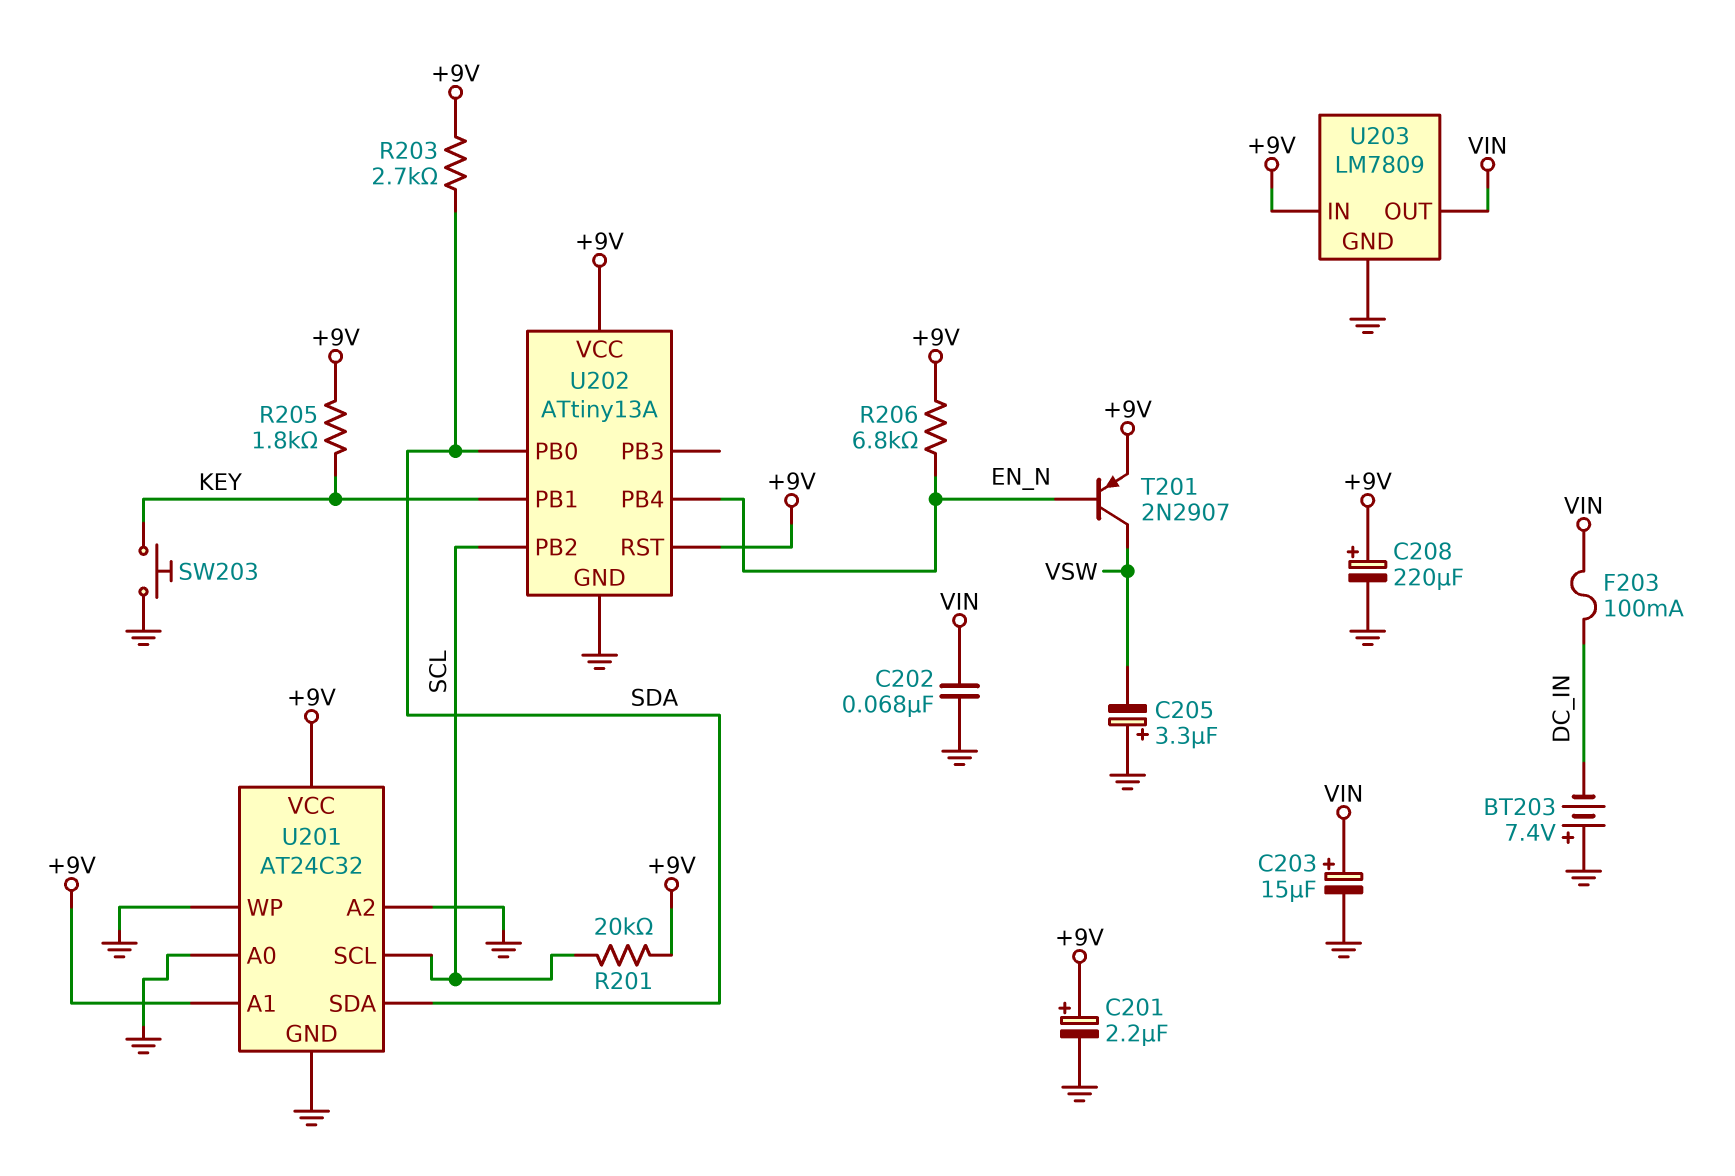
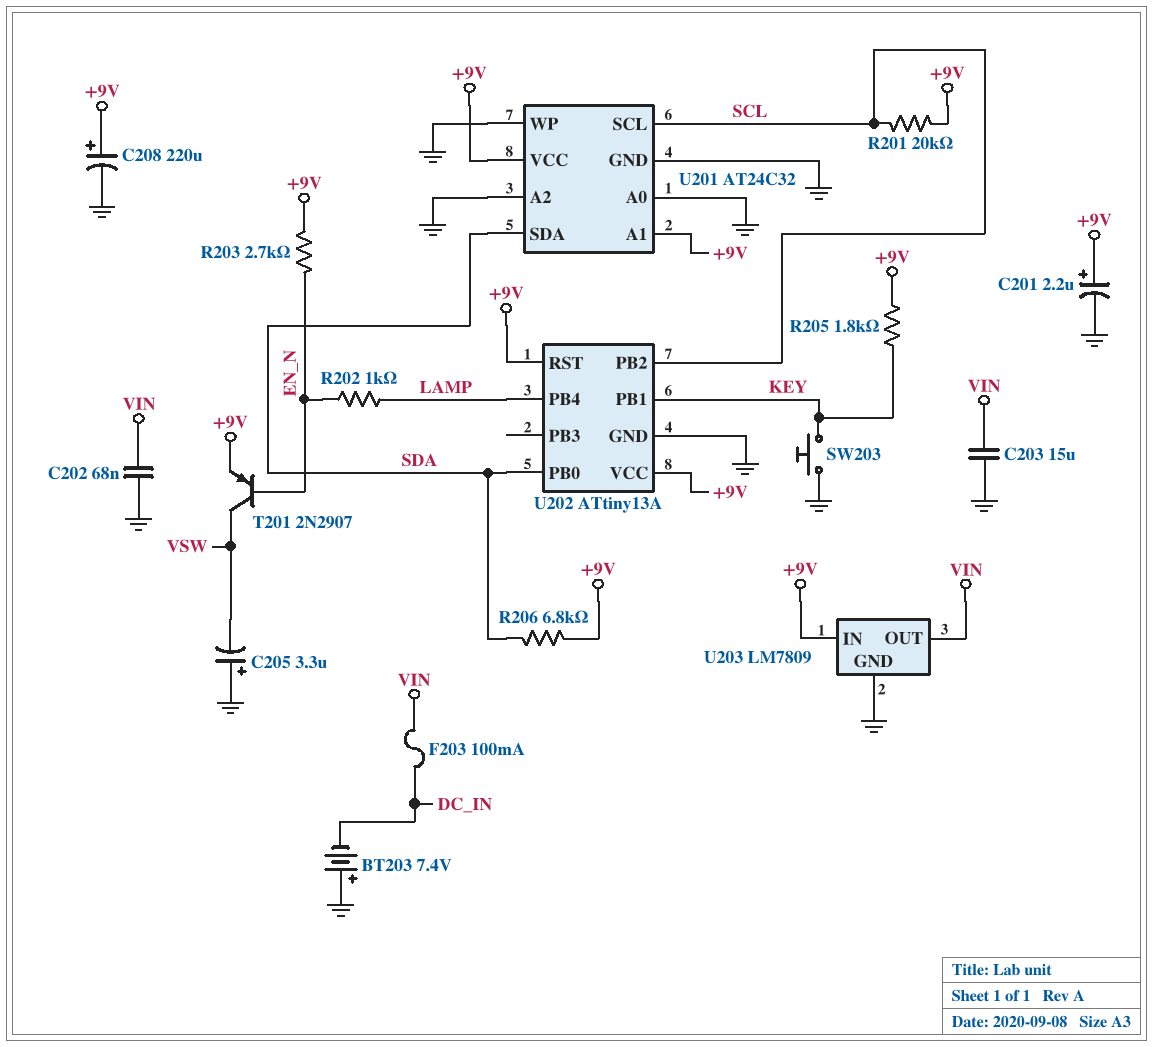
C203: 15uF (plus VIN, minus GND) -> 15uF (GND, VIN)
R202: none -> 1k (EN_N, LAMP)
R203: 2.7k (+9V, SDA) -> 2.7k (+9V, EN_N)
R206: 6.8k (+9V, EN_N) -> 6.8k (+9V, SDA)
U202 pin PB4: EN_N -> LAMP

